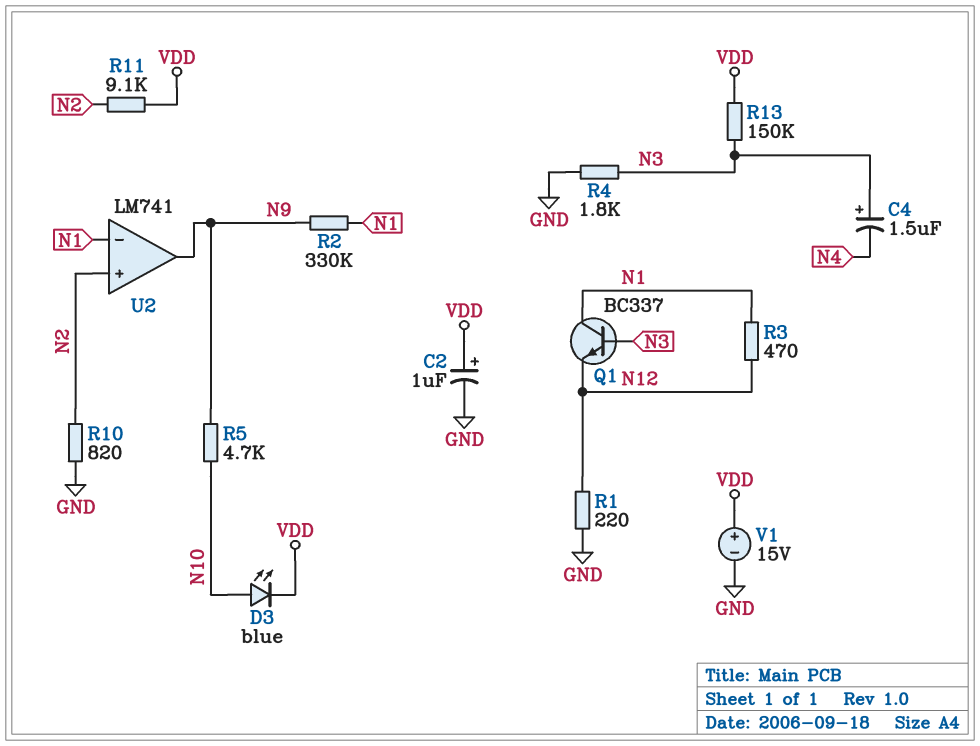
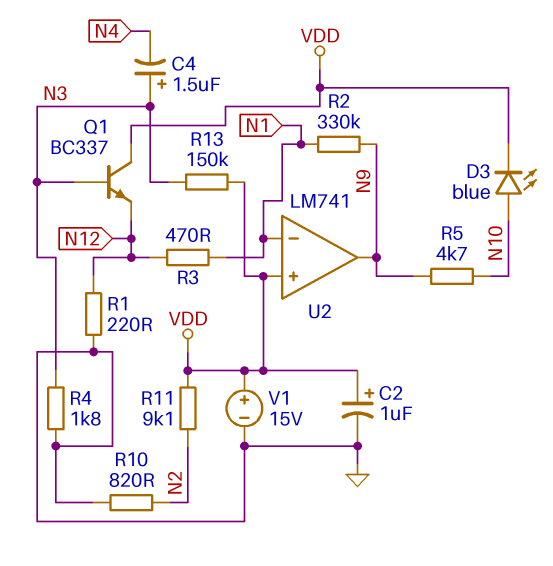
Q1: NPN BC337 (B N3, C N1, E N12) -> NPN BC337 (B N3, C VDD, E N12)
U2 pin in+: N2 -> VDD

